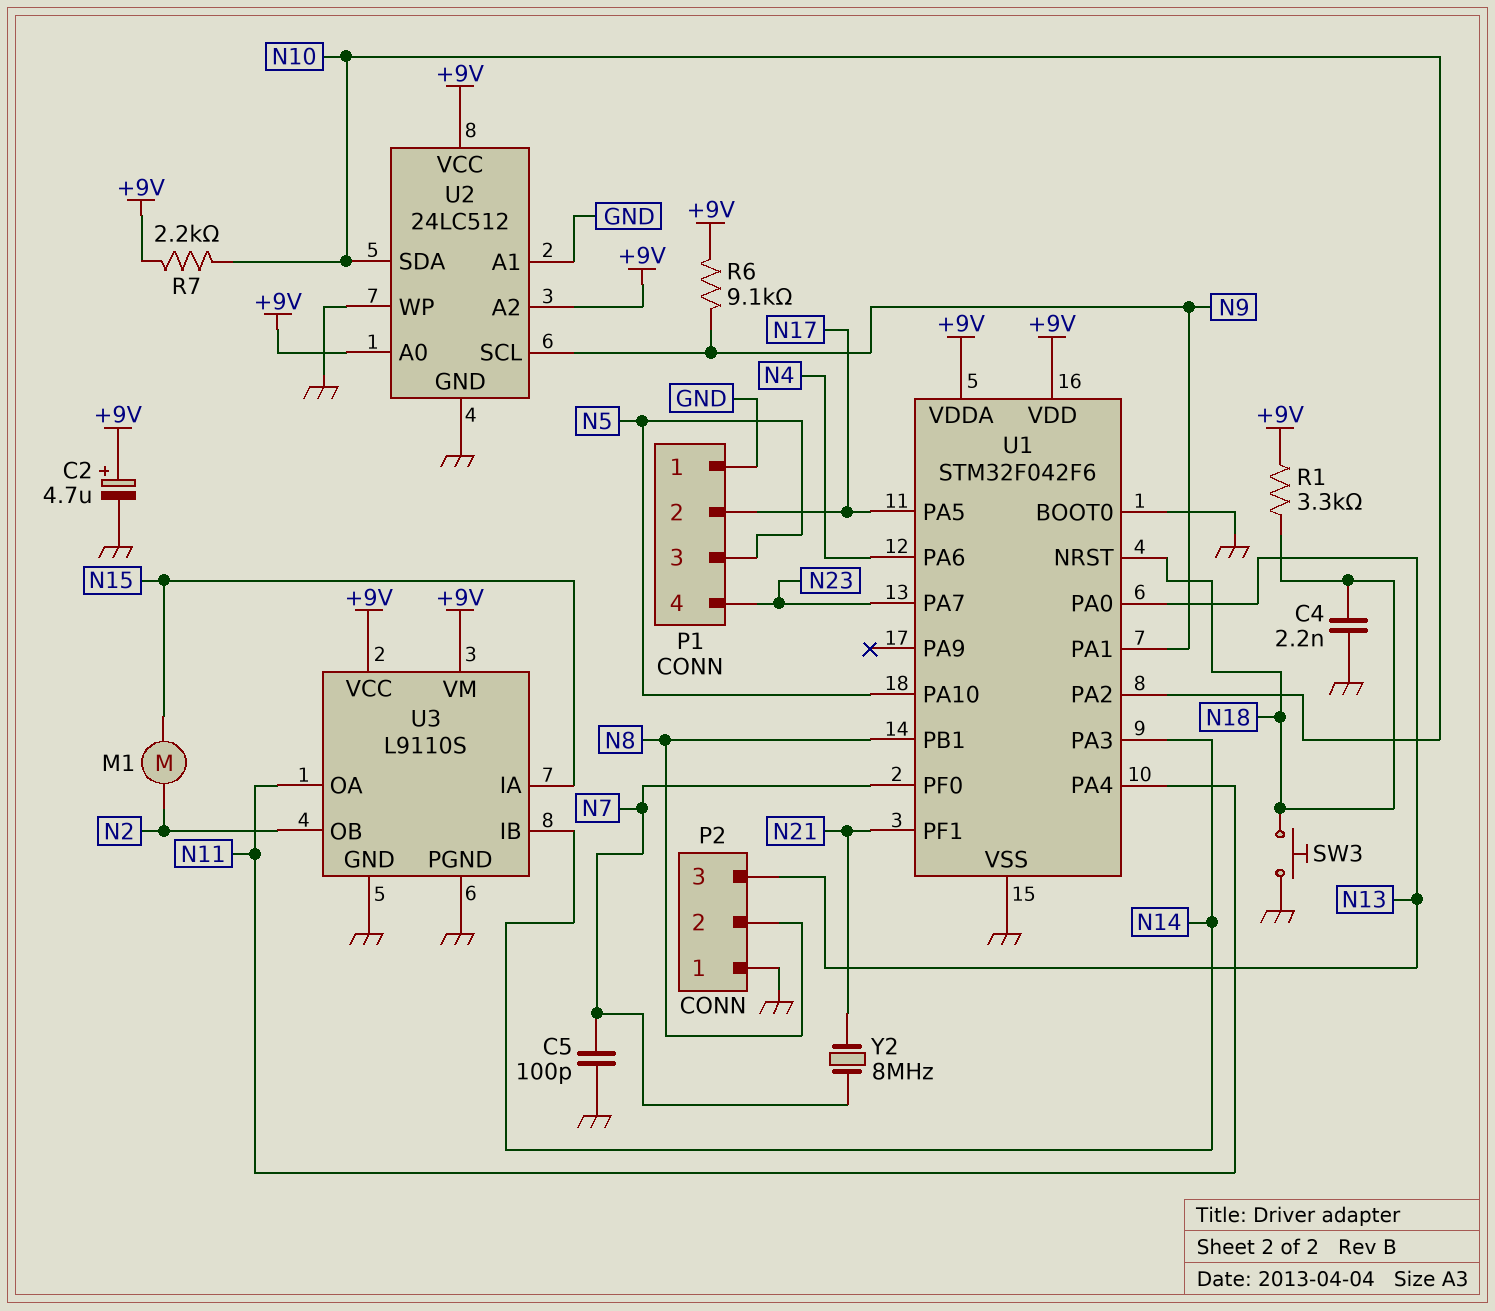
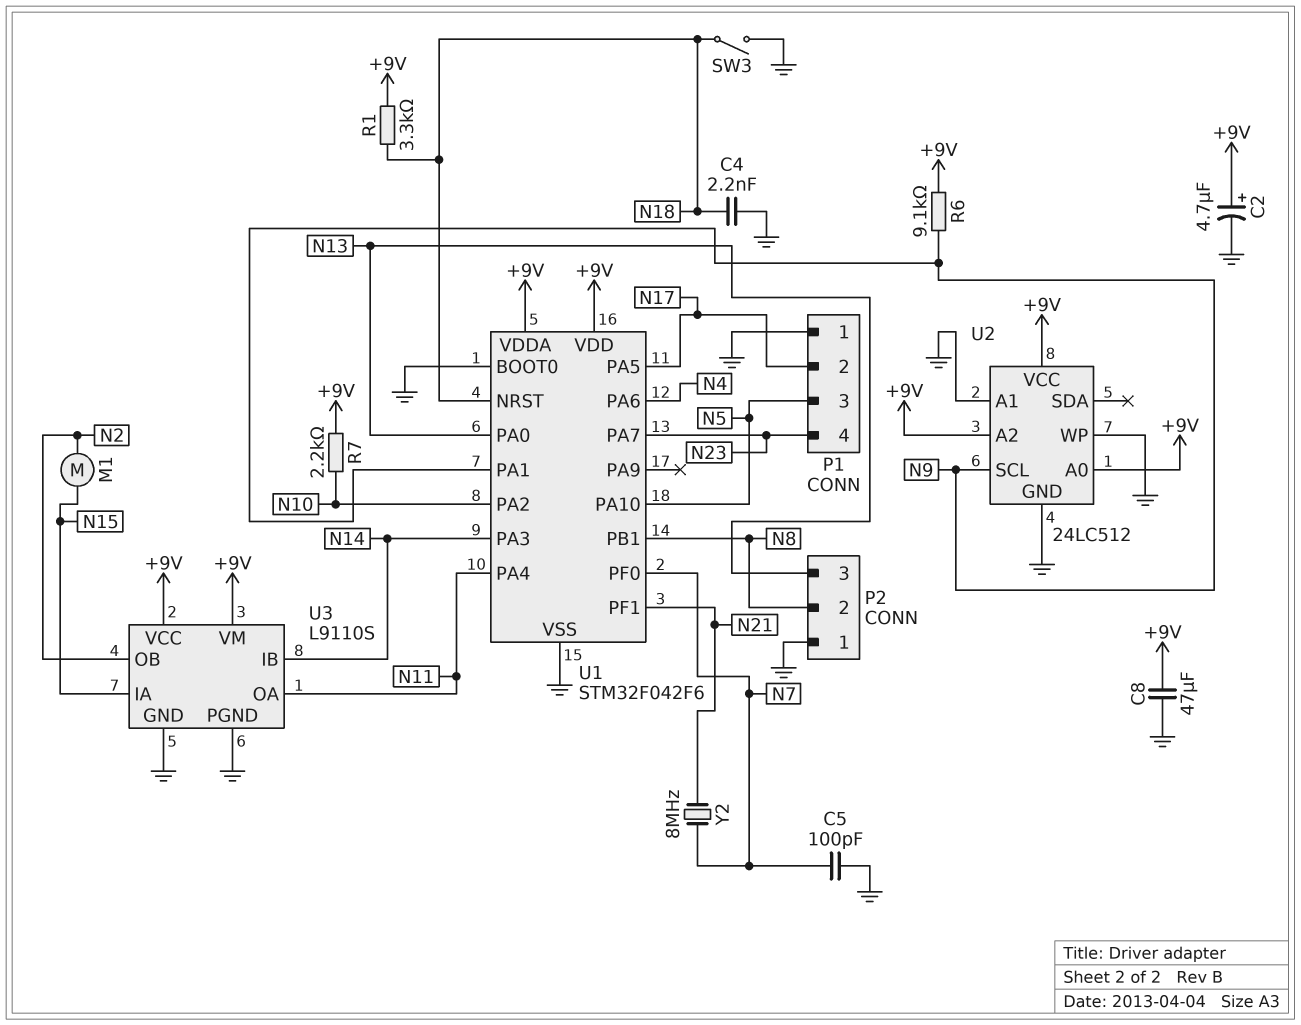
C8: none -> 47uF (+9V, GND)
SW3: button (GND, N18) -> switch (GND, N18)
U2 pin SDA: N10 -> none

